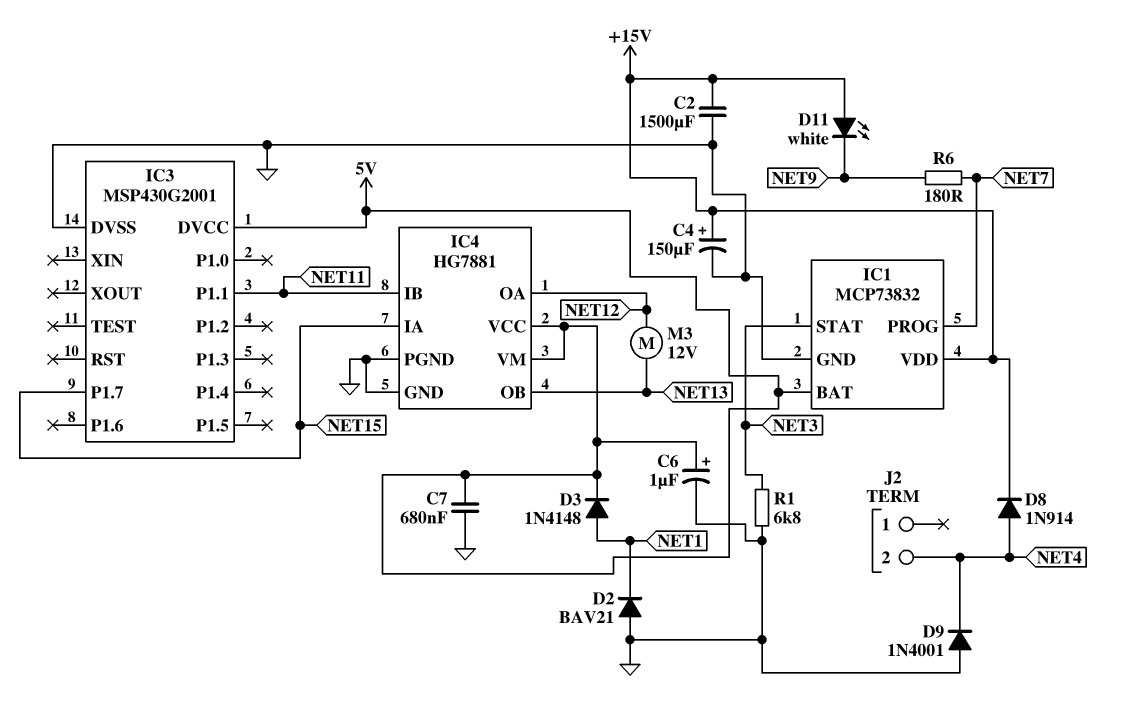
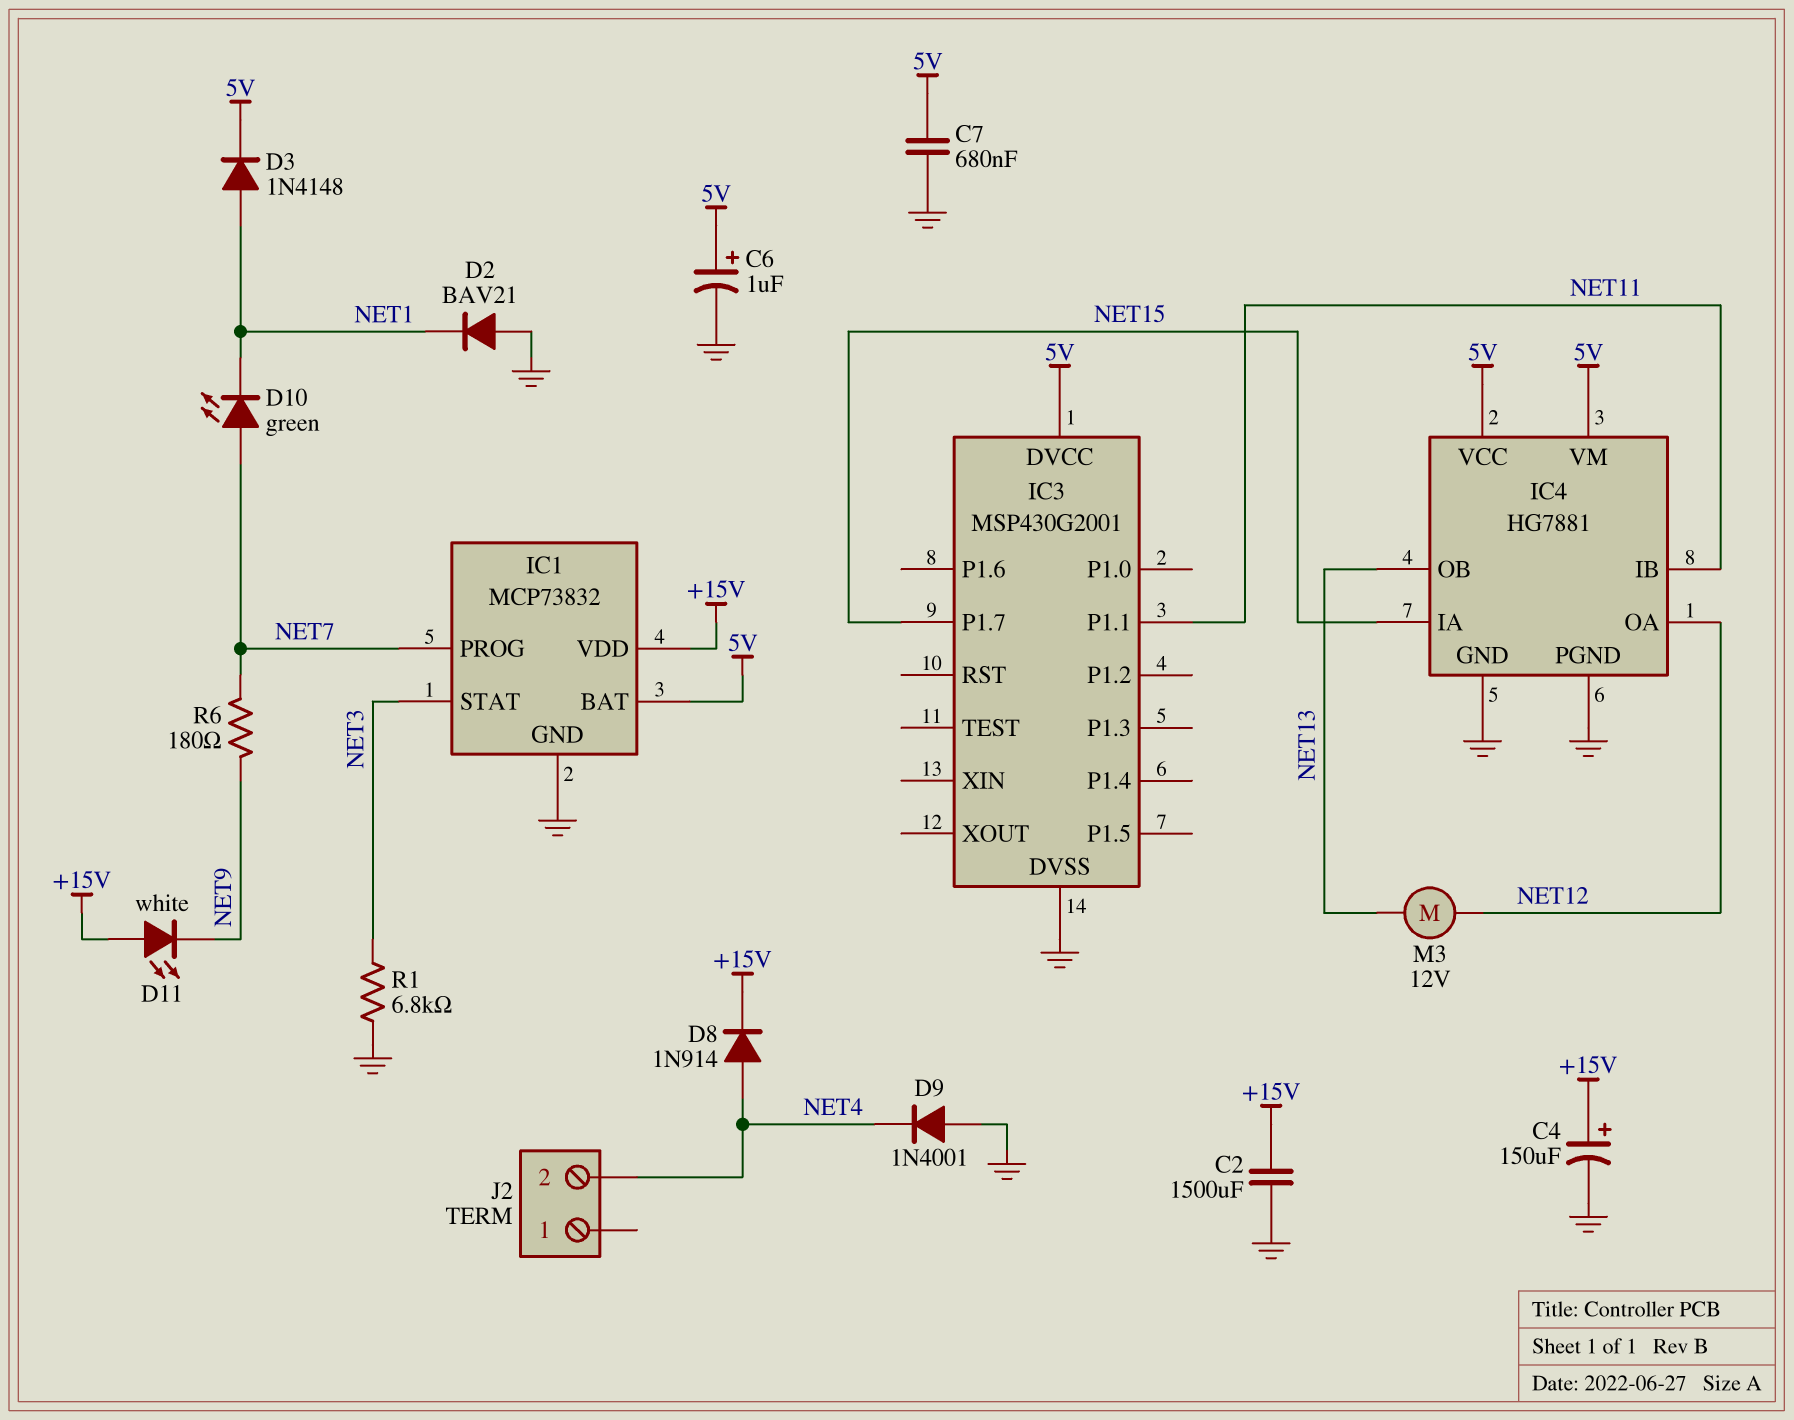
D10: none -> LED green (A NET7, K NET1)

